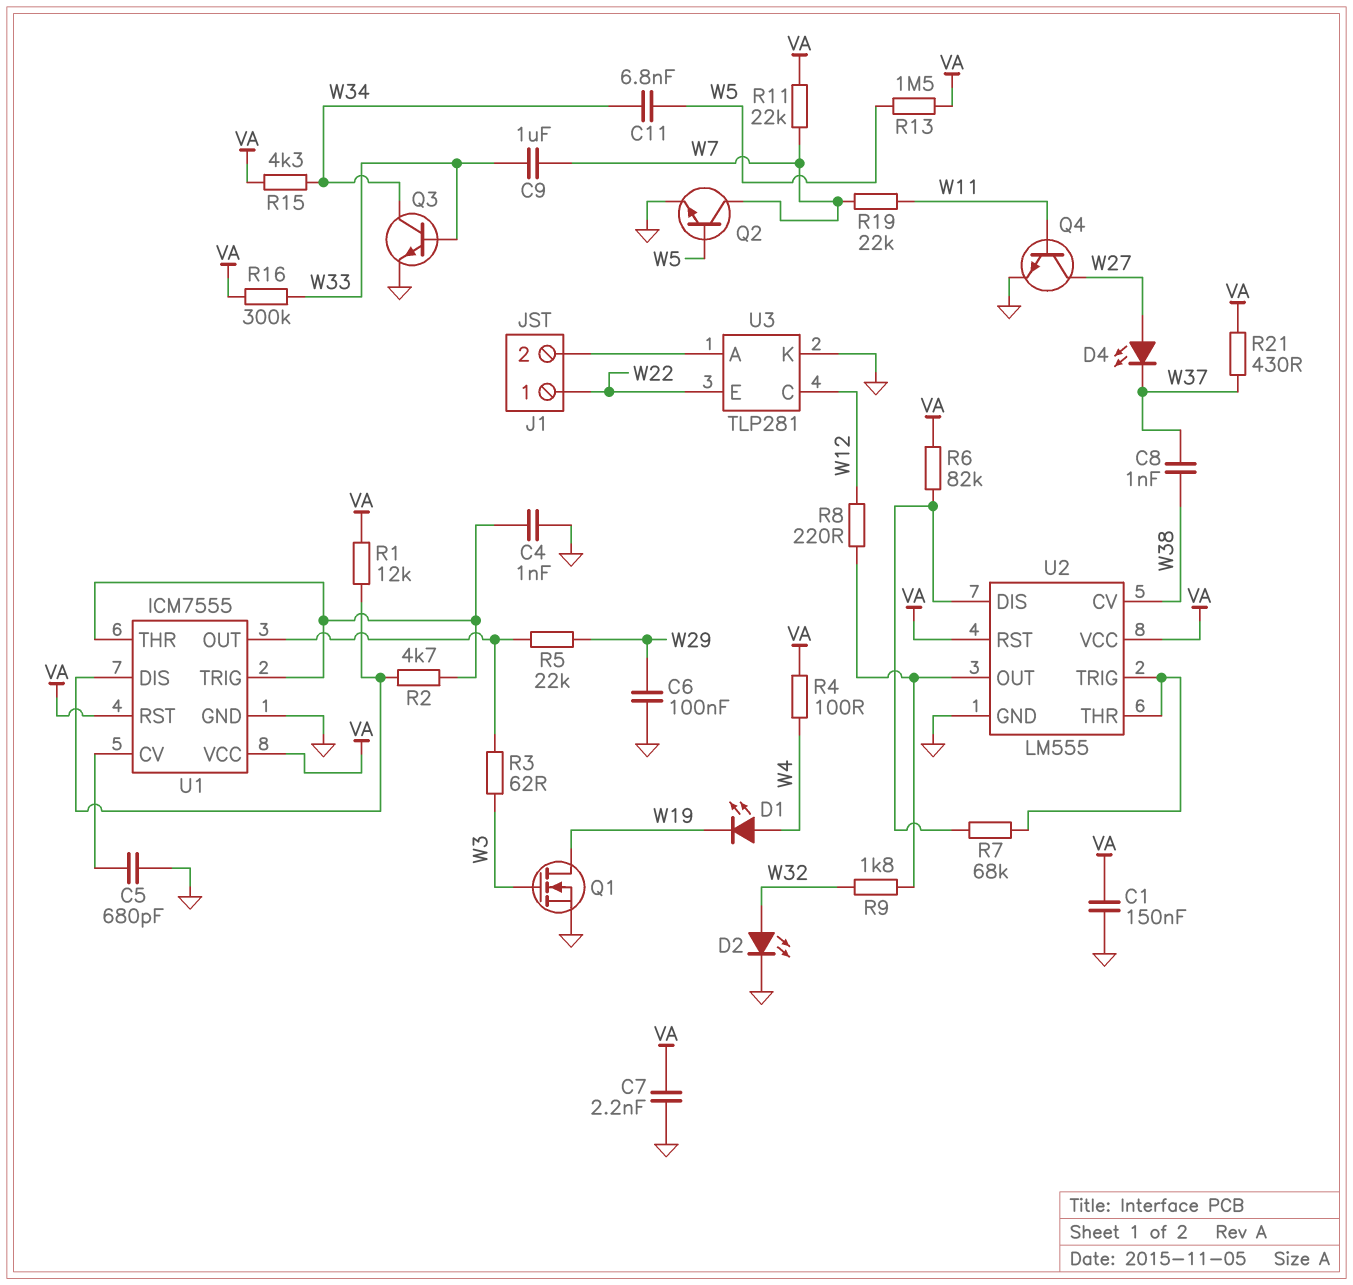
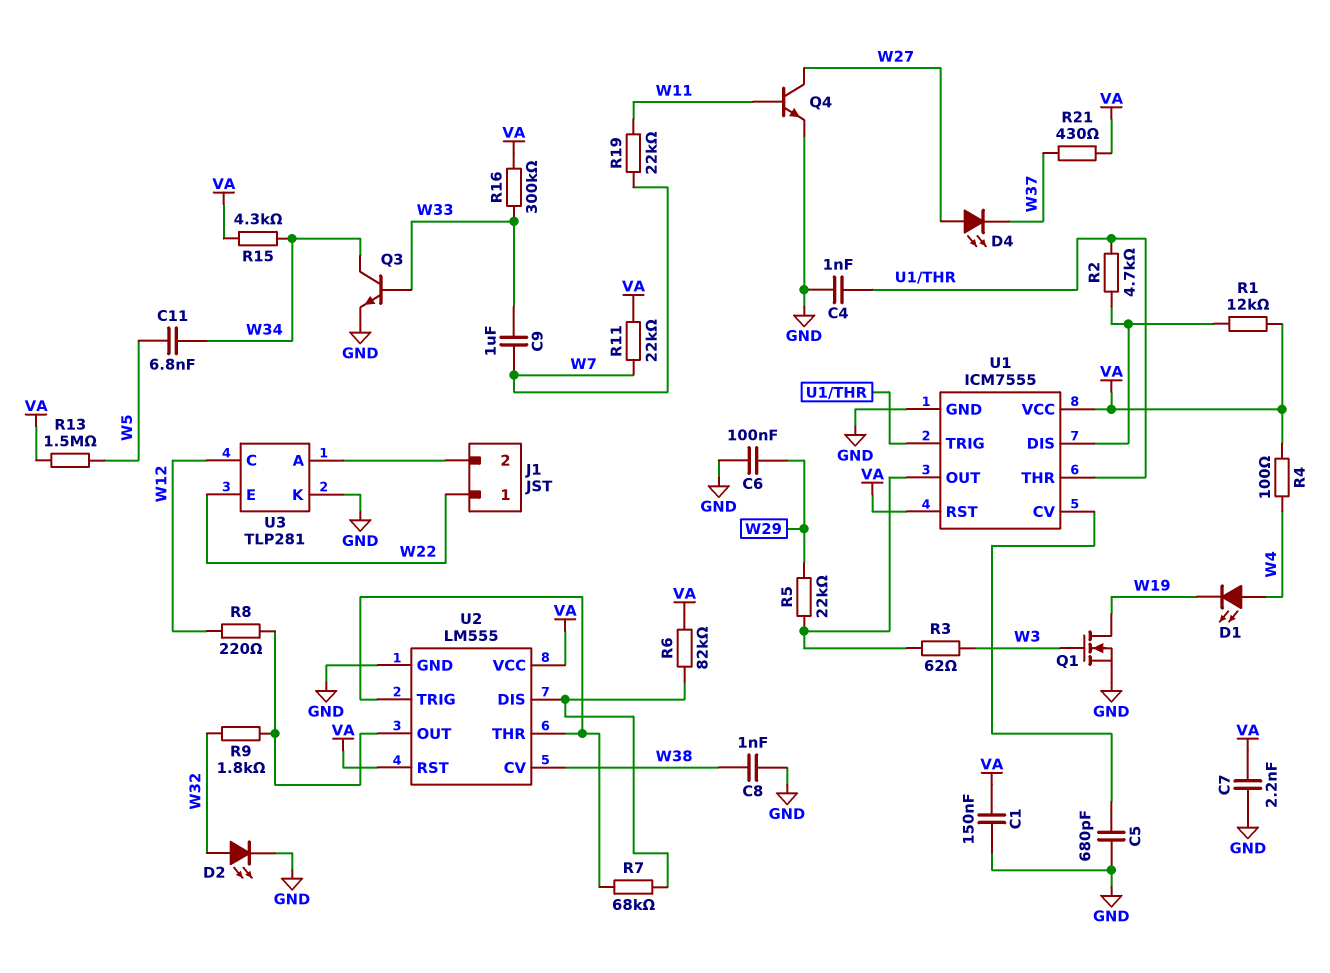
C8: 1nF (W37, W38) -> 1nF (GND, W38)
Q2: NPN (B W5, C W7, E GND) -> none

